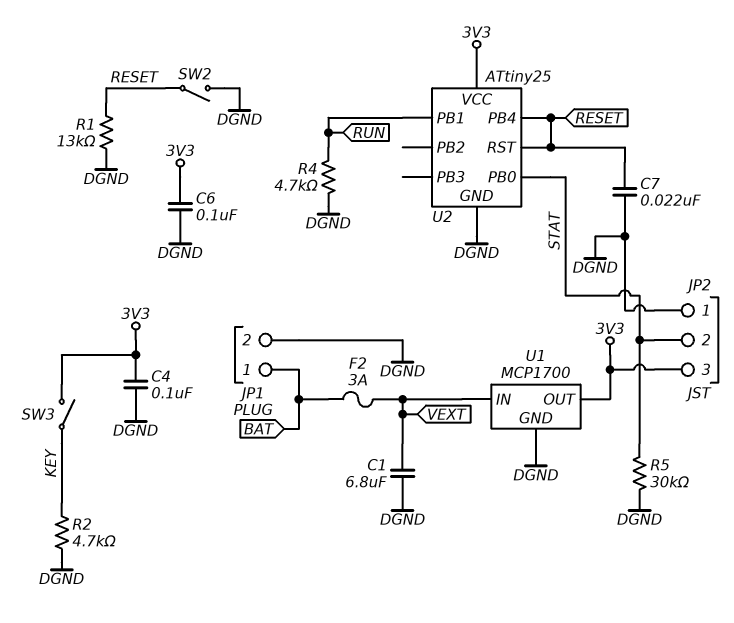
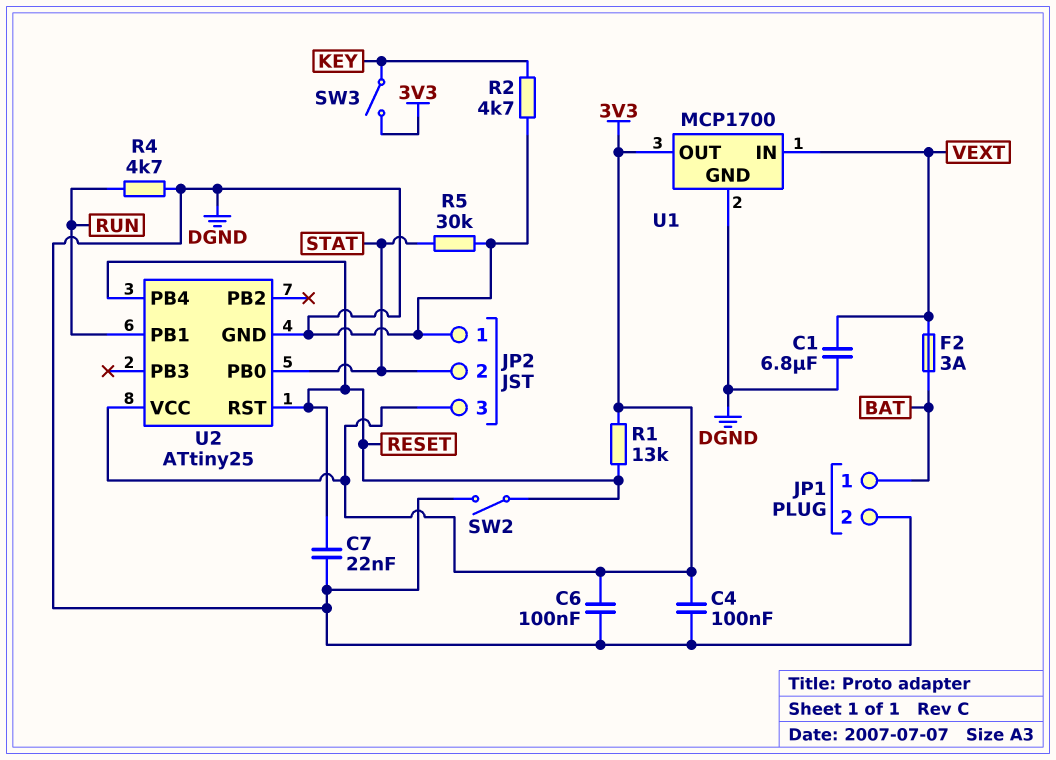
R1: 13k (DGND, RESET) -> 13k (3V3, RESET)

